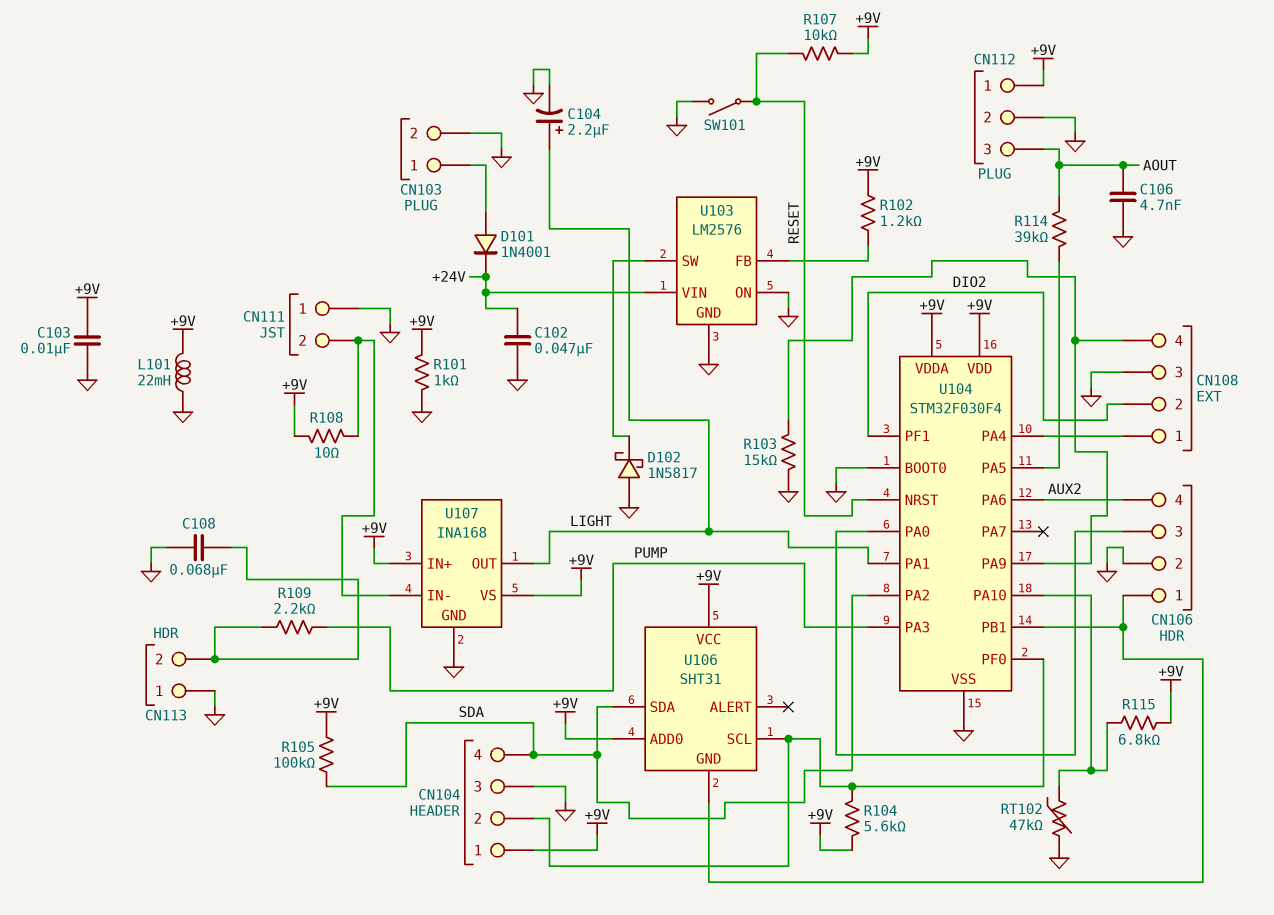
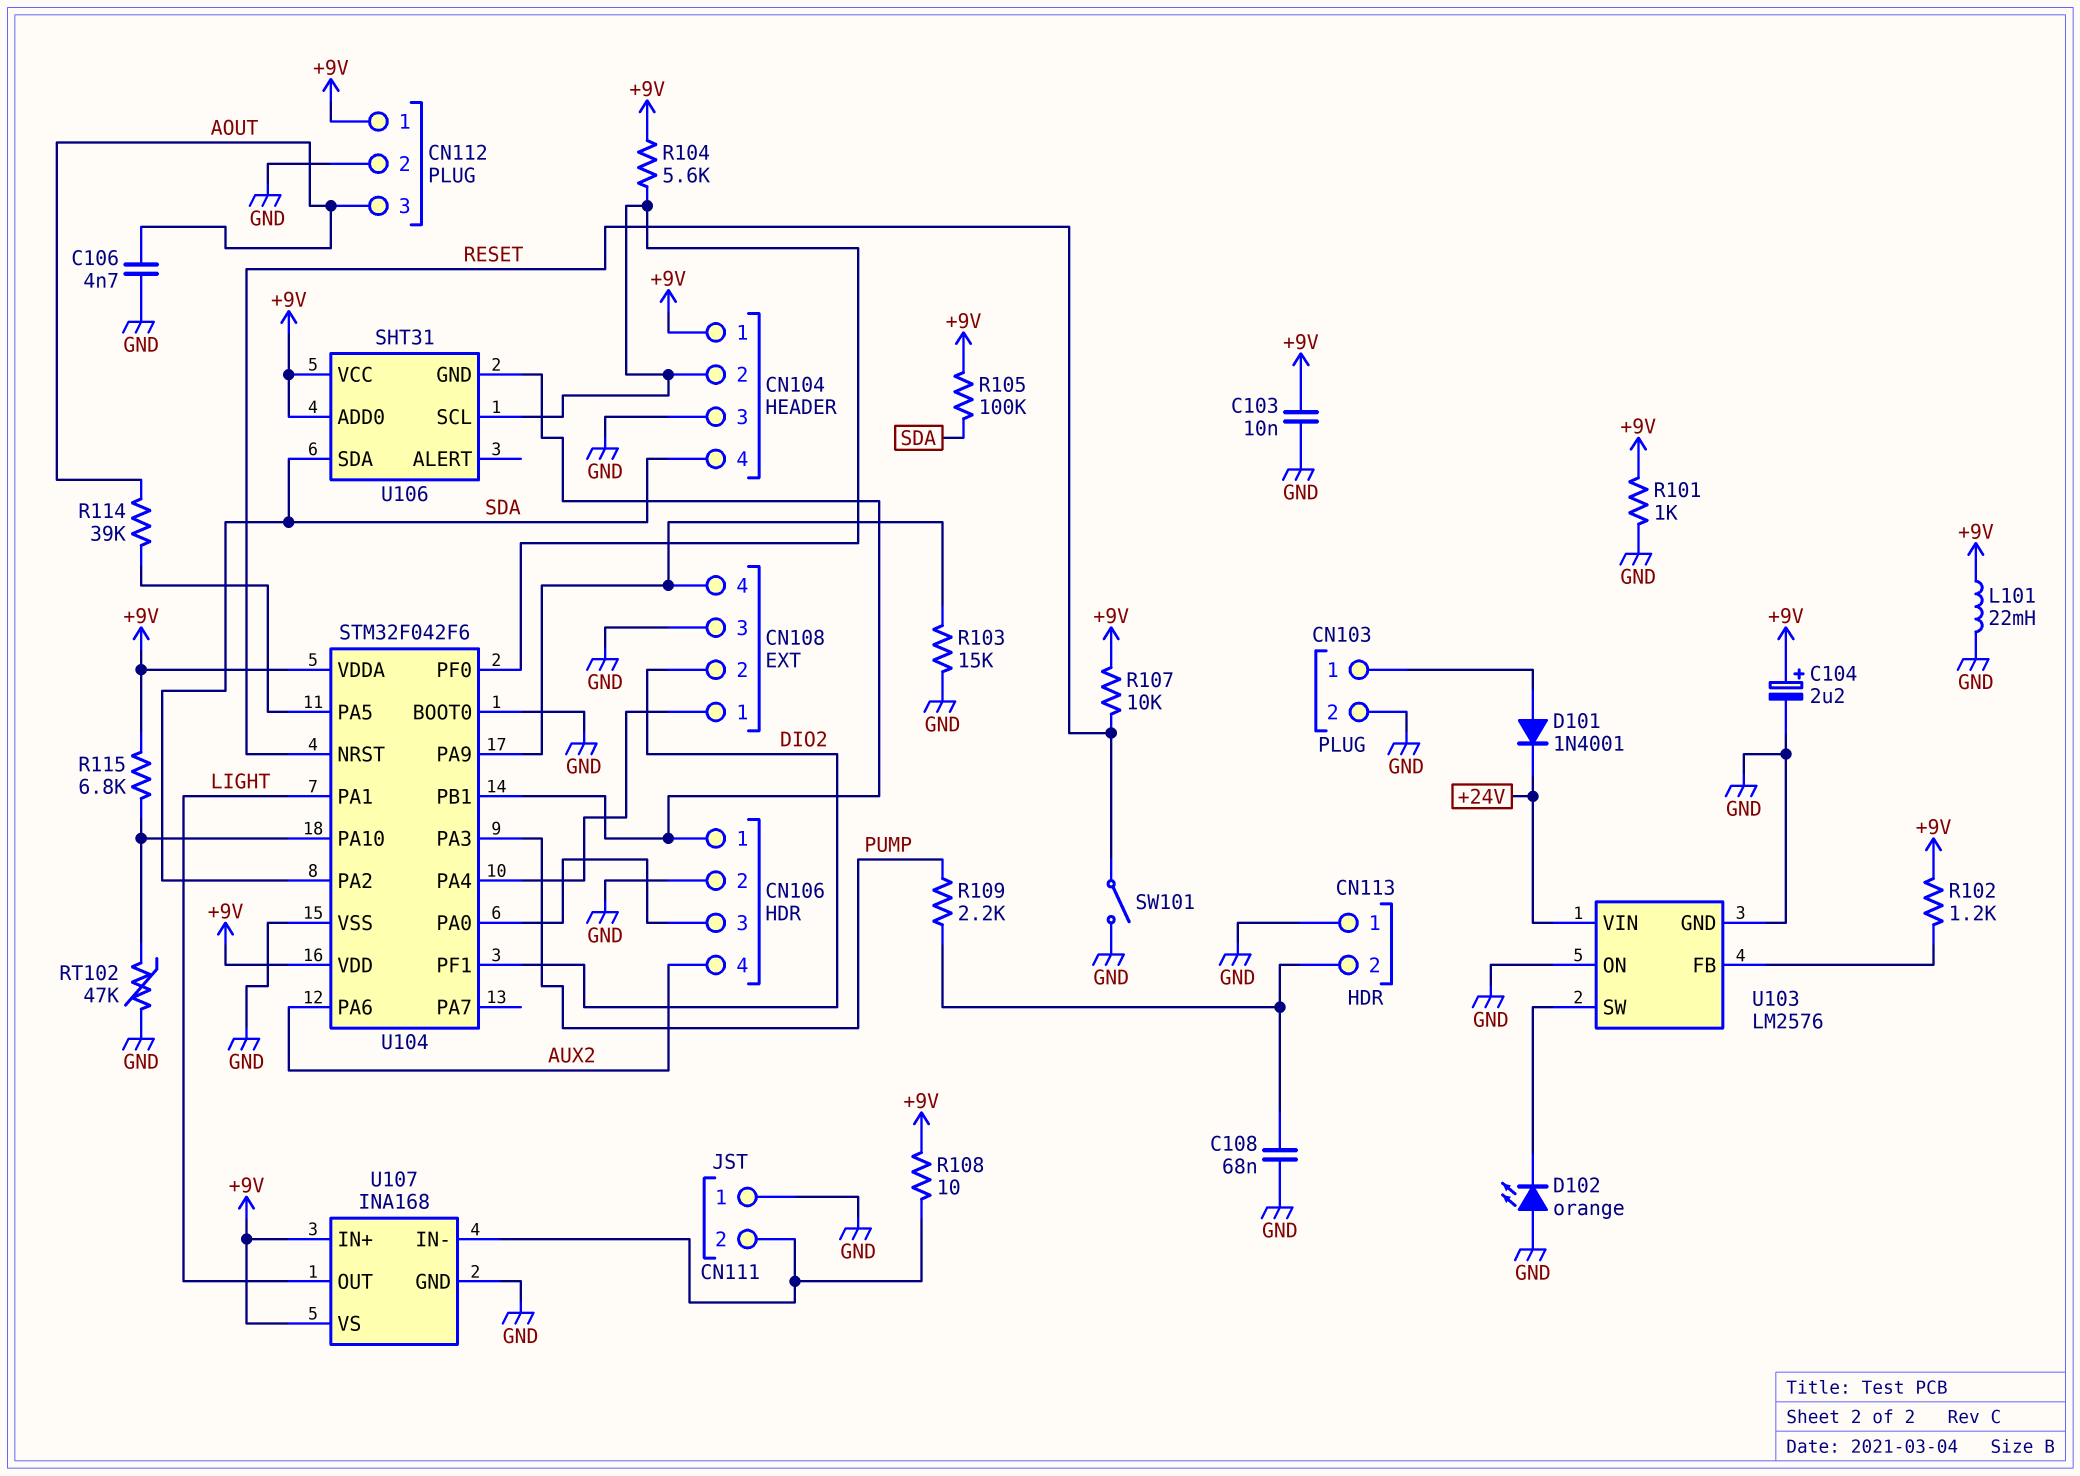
C102: 47nF (+24V, GND) -> none
C104: 2.2uF (plus LIGHT, minus GND) -> 2.2uF (plus +9V, minus GND)
D102: schottky 1N5817 (A GND, K U103/SW) -> LED orange (A GND, K U103/SW)
U104: STM32F030F4 -> STM32F042F6

